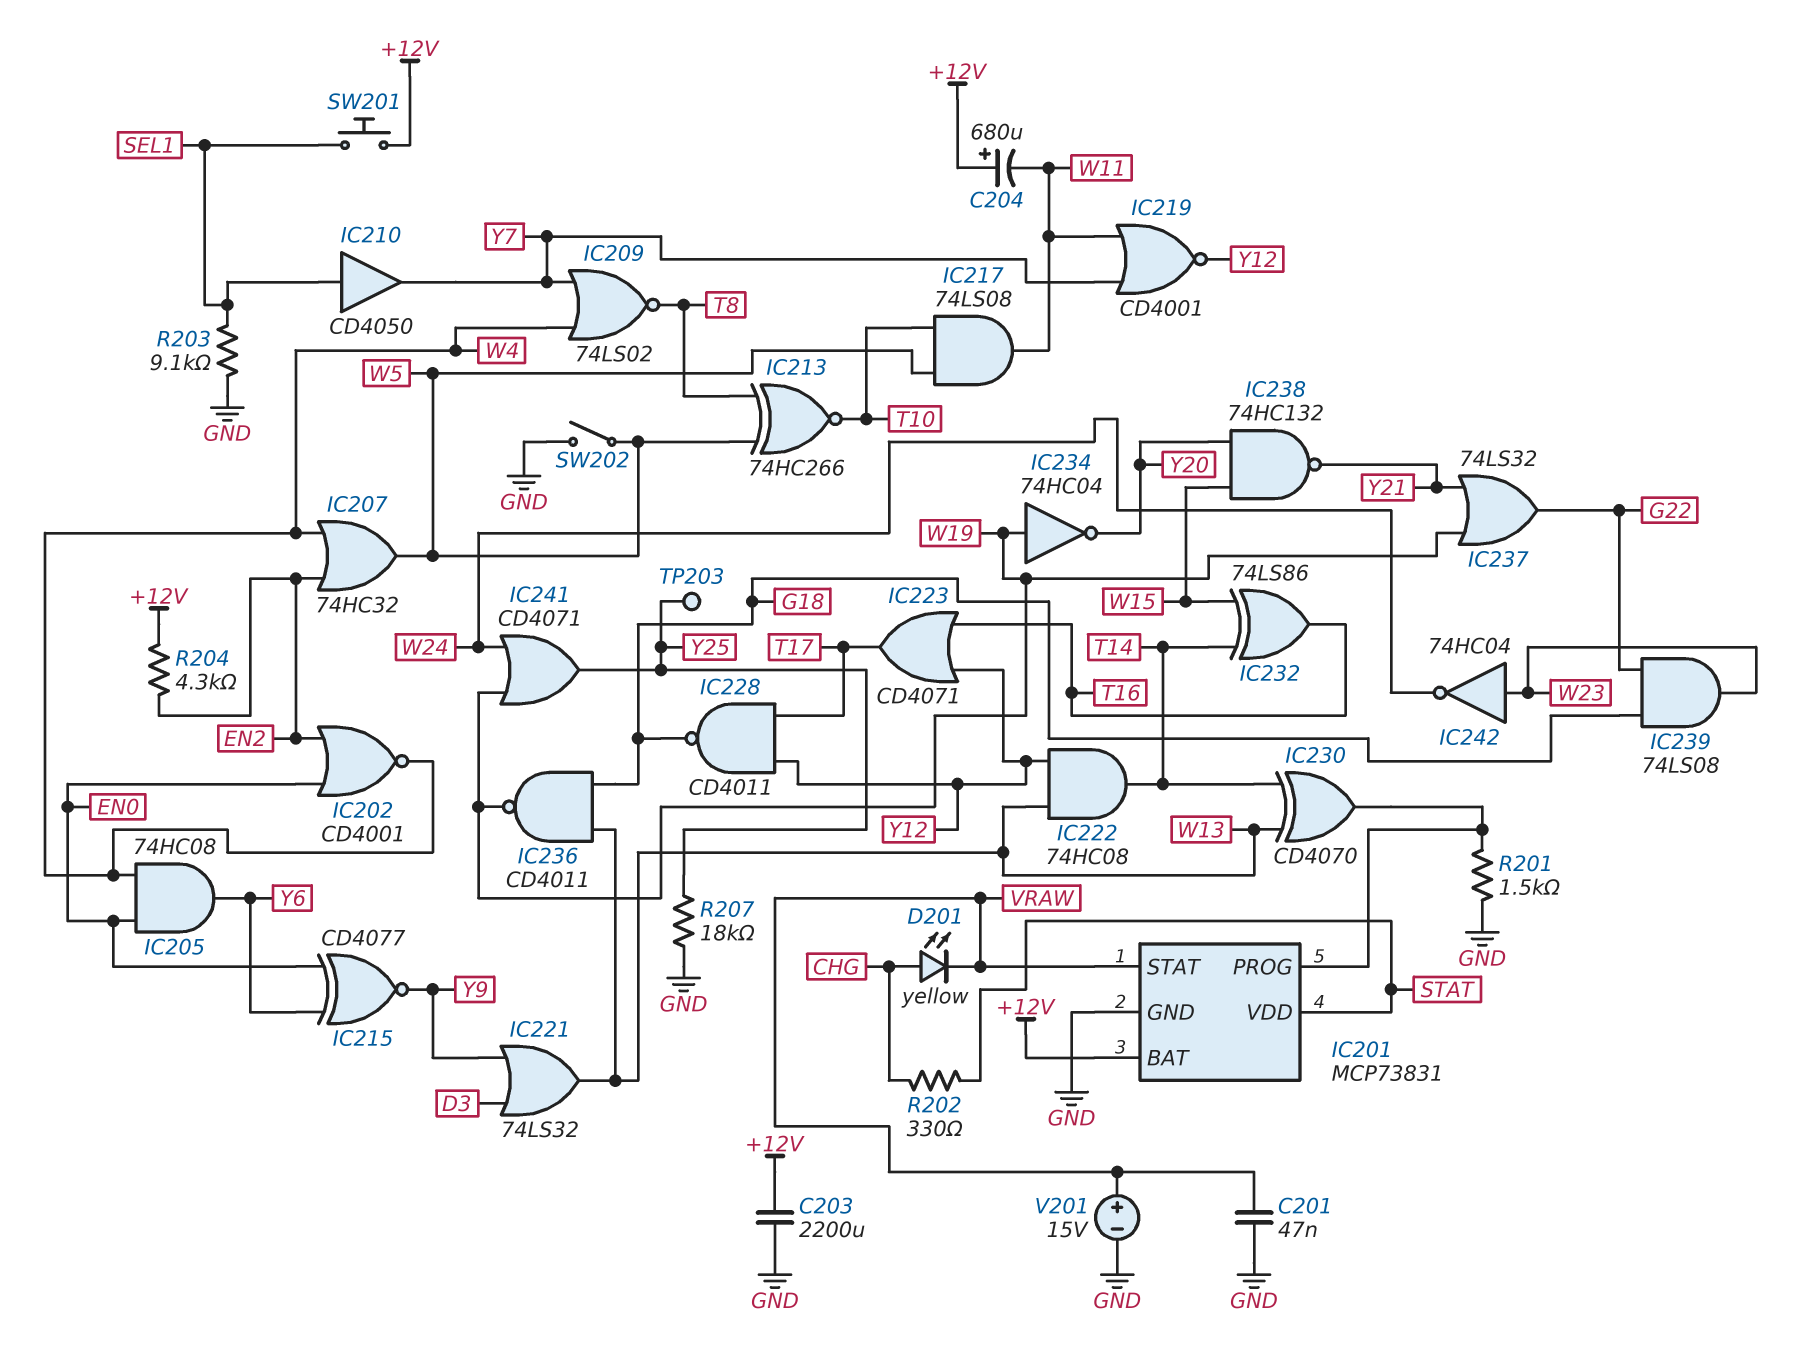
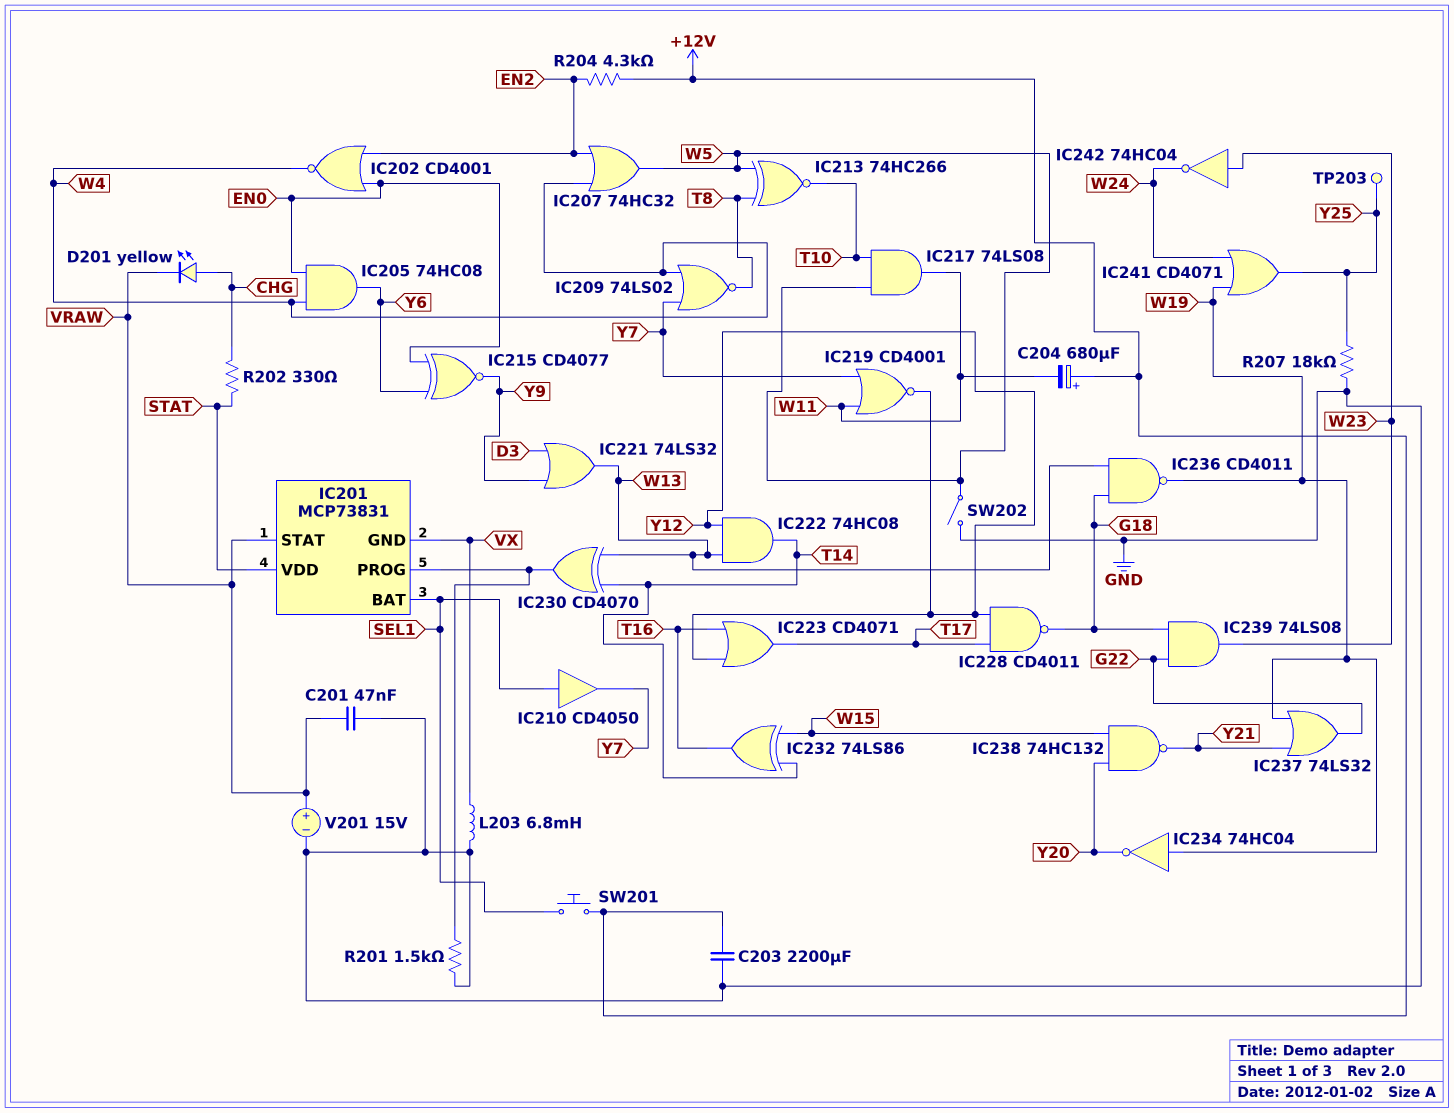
IC201 pin BAT: +12V -> SEL1
IC201 pin GND: GND -> VX
L203: none -> 6.8mH (GND, VX)
R203: 9.1k (GND, SEL1) -> none

